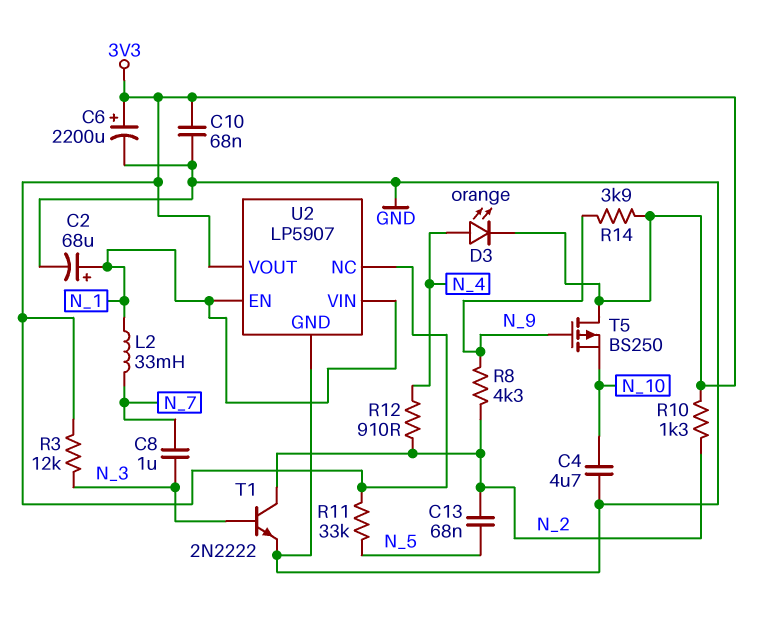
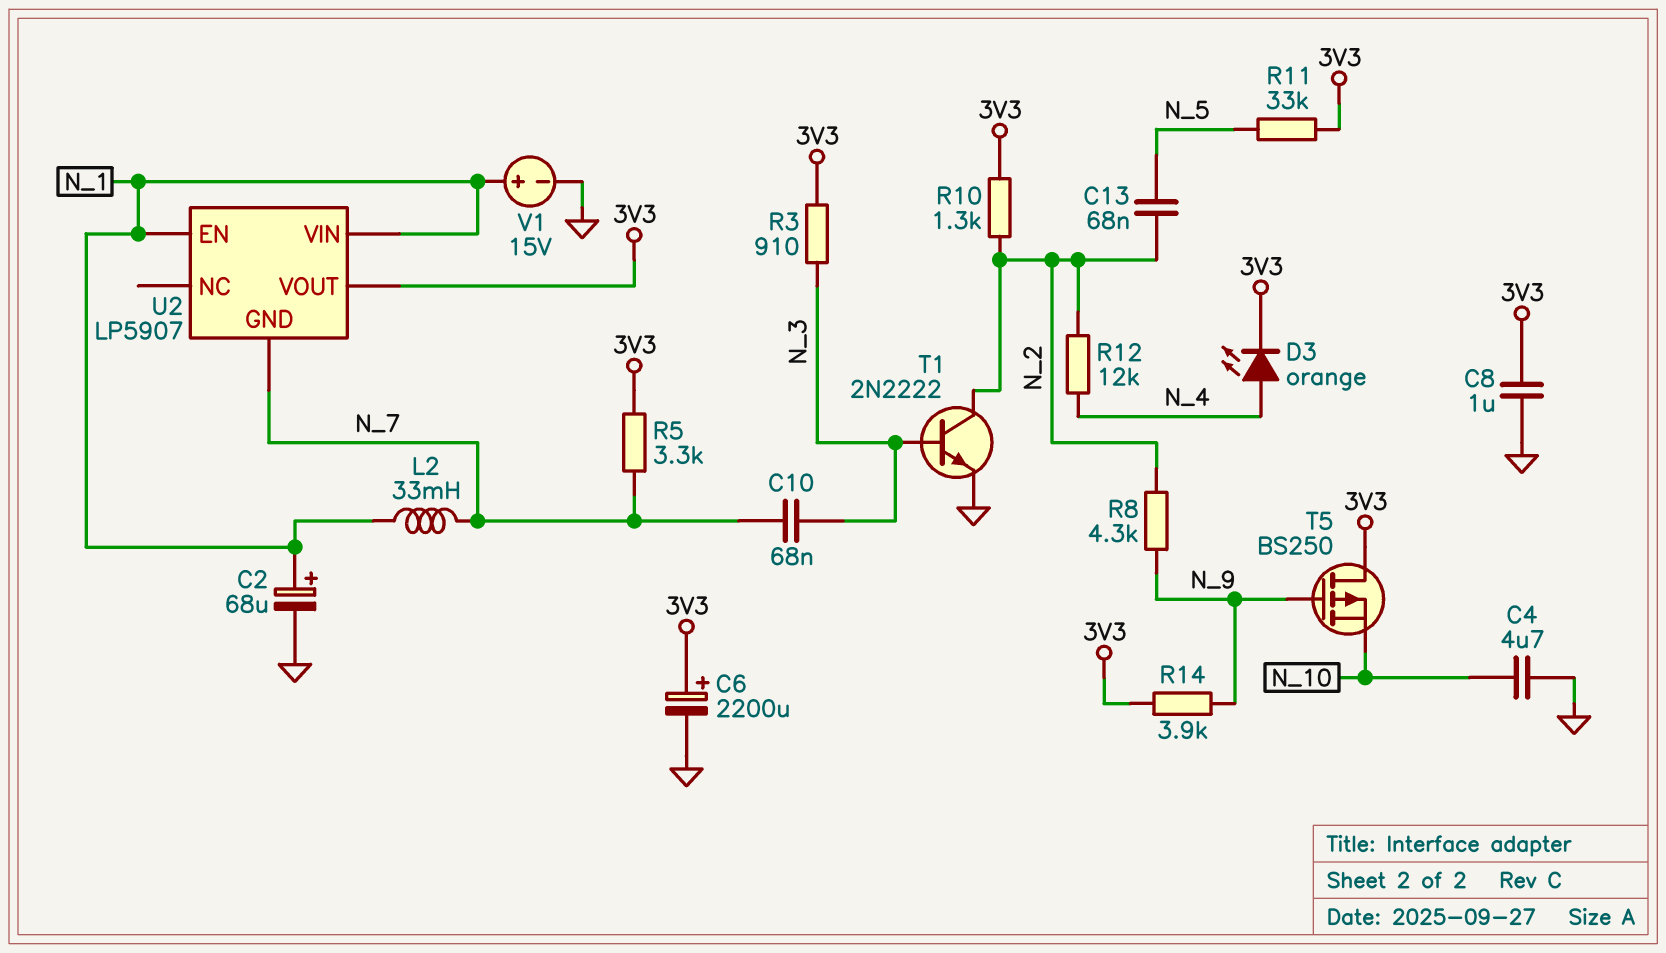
C8: 1uF (N_3, N_7) -> 1uF (3V3, GND)
C10: 68nF (3V3, GND) -> 68nF (N_3, N_7)
R3: 12k (3V3, N_3) -> 910 (3V3, N_3)
R5: none -> 3.3k (3V3, N_7)
R12: 910 (N_2, N_4) -> 12k (N_2, N_4)
U2 pin GND: GND -> N_7
U2 pin NC: 3V3 -> none
V1: none -> 15V (plus N_1, minus GND)

